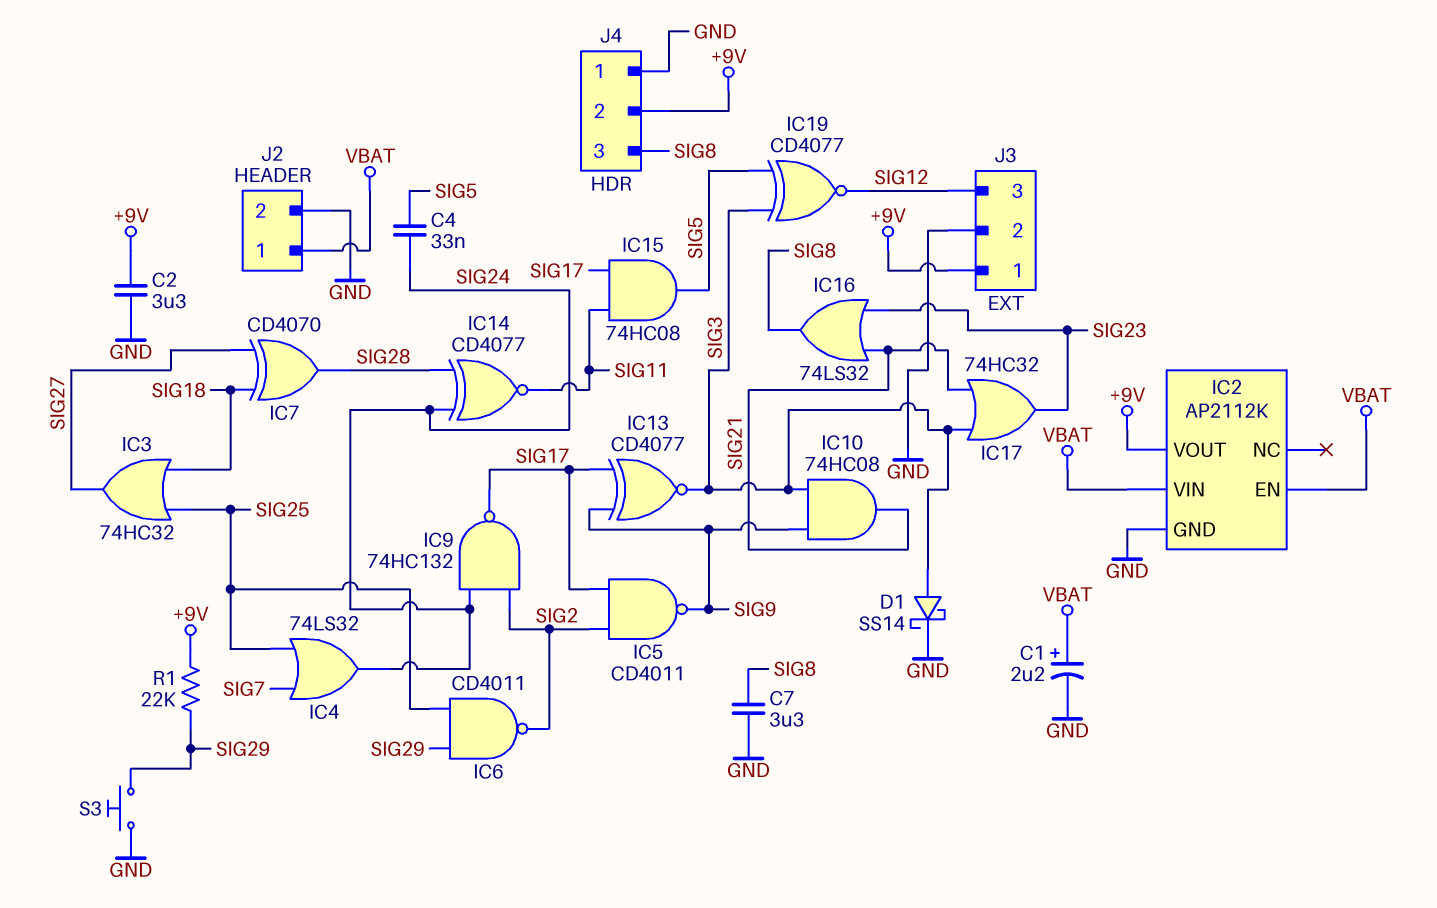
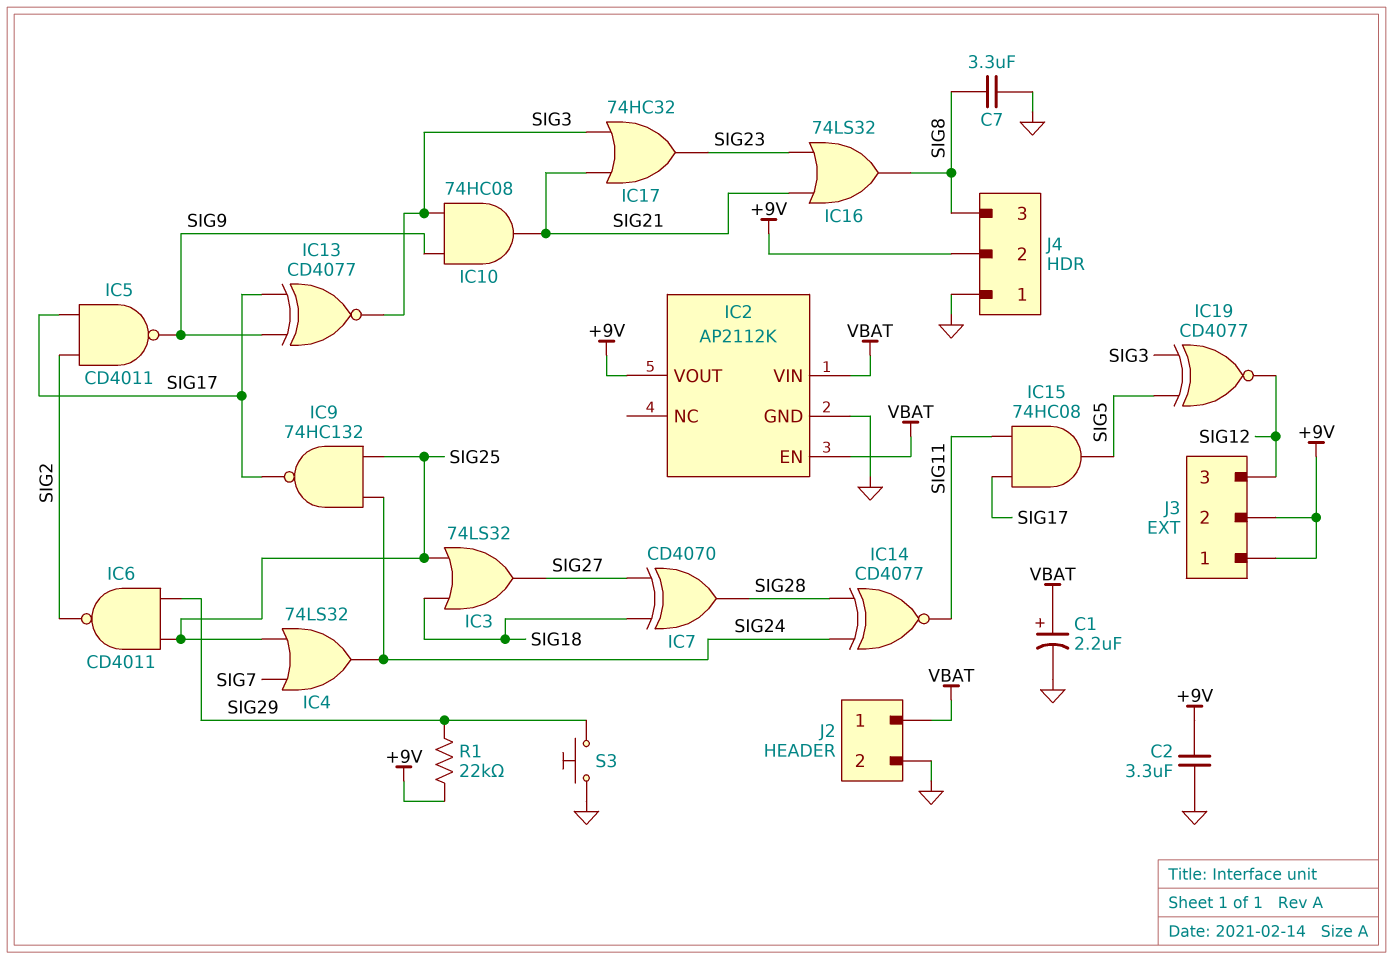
C4: 33nF (SIG5, SIG24) -> none
D1: schottky SS14 (A SIG3, K GND) -> none
IC3: OR 74HC32 (in SIG18, in SIG25, out SIG27) -> OR 74LS32 (in SIG18, in SIG25, out SIG27)
IC9: NAND 74HC132 (in SIG2, in SIG24, out SIG17) -> NAND 74HC132 (in SIG24, in SIG25, out SIG17)
J3 pin 2: GND -> +9V

